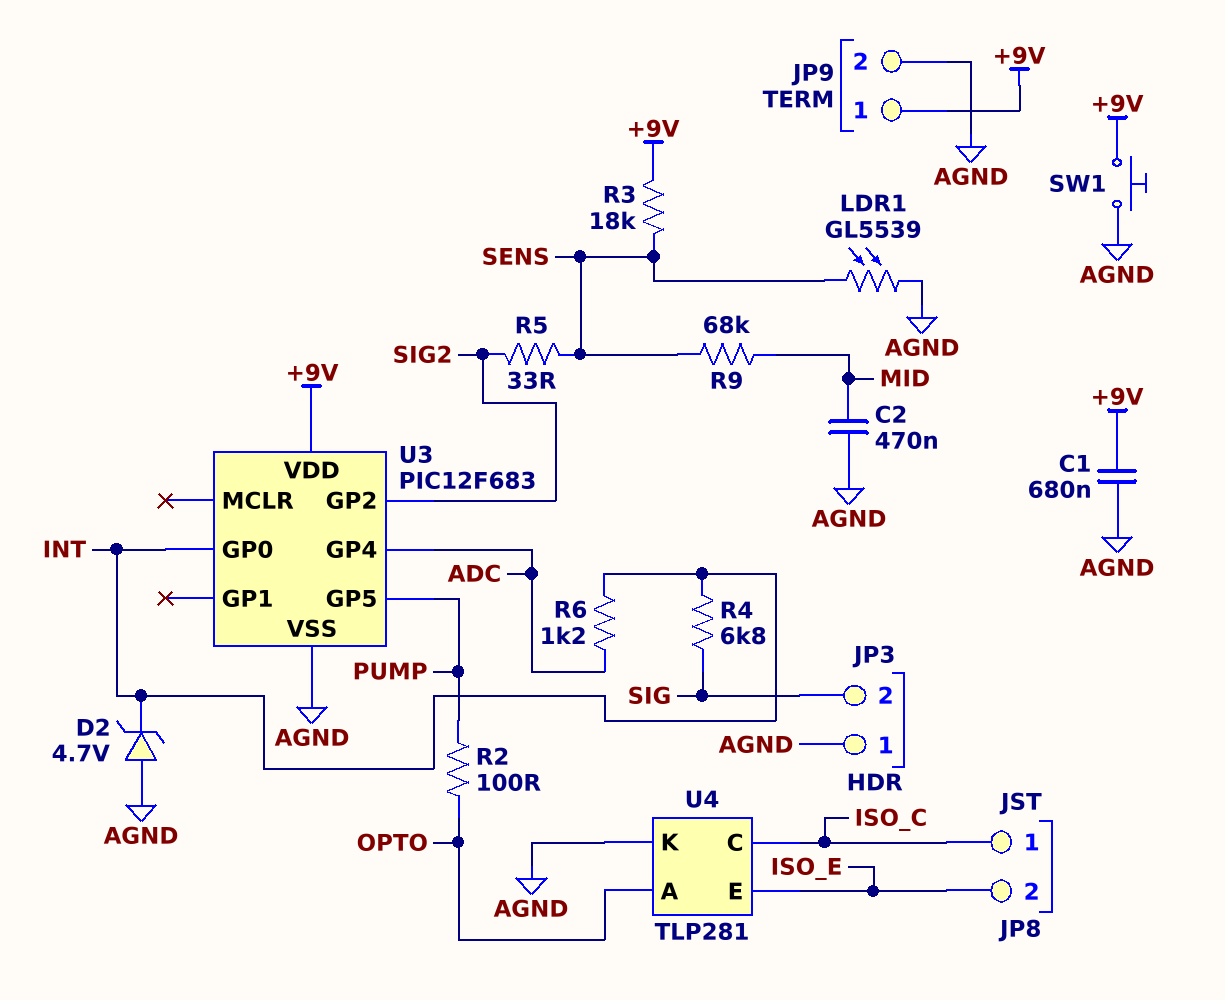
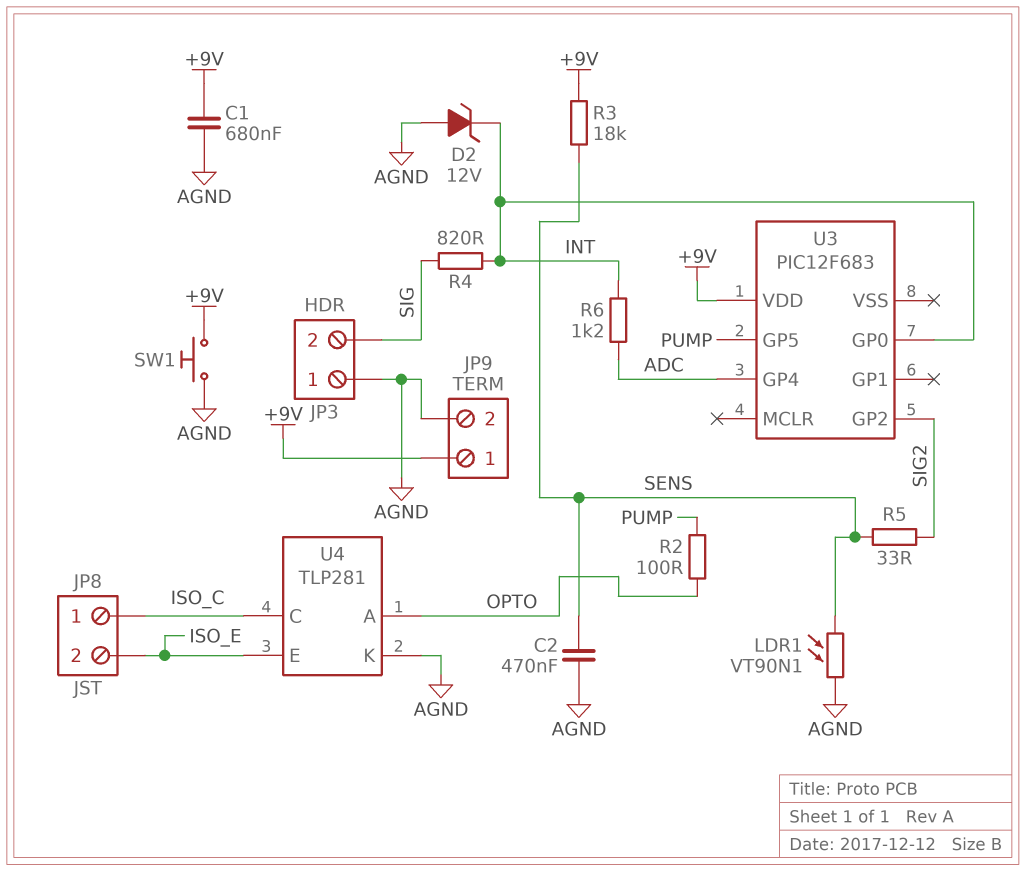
C2: 470nF (AGND, MID) -> 470nF (AGND, SENS)
D2: zener 4.7V (A AGND, K INT) -> zener 12V (A AGND, K INT)
LDR1: GL5539 (AGND, SENS) -> VT90N1 (AGND, SENS)
R4: 6.8k (INT, SIG) -> 820 (INT, SIG)
R9: 68k (MID, SENS) -> none
U3 pin VSS: AGND -> none

